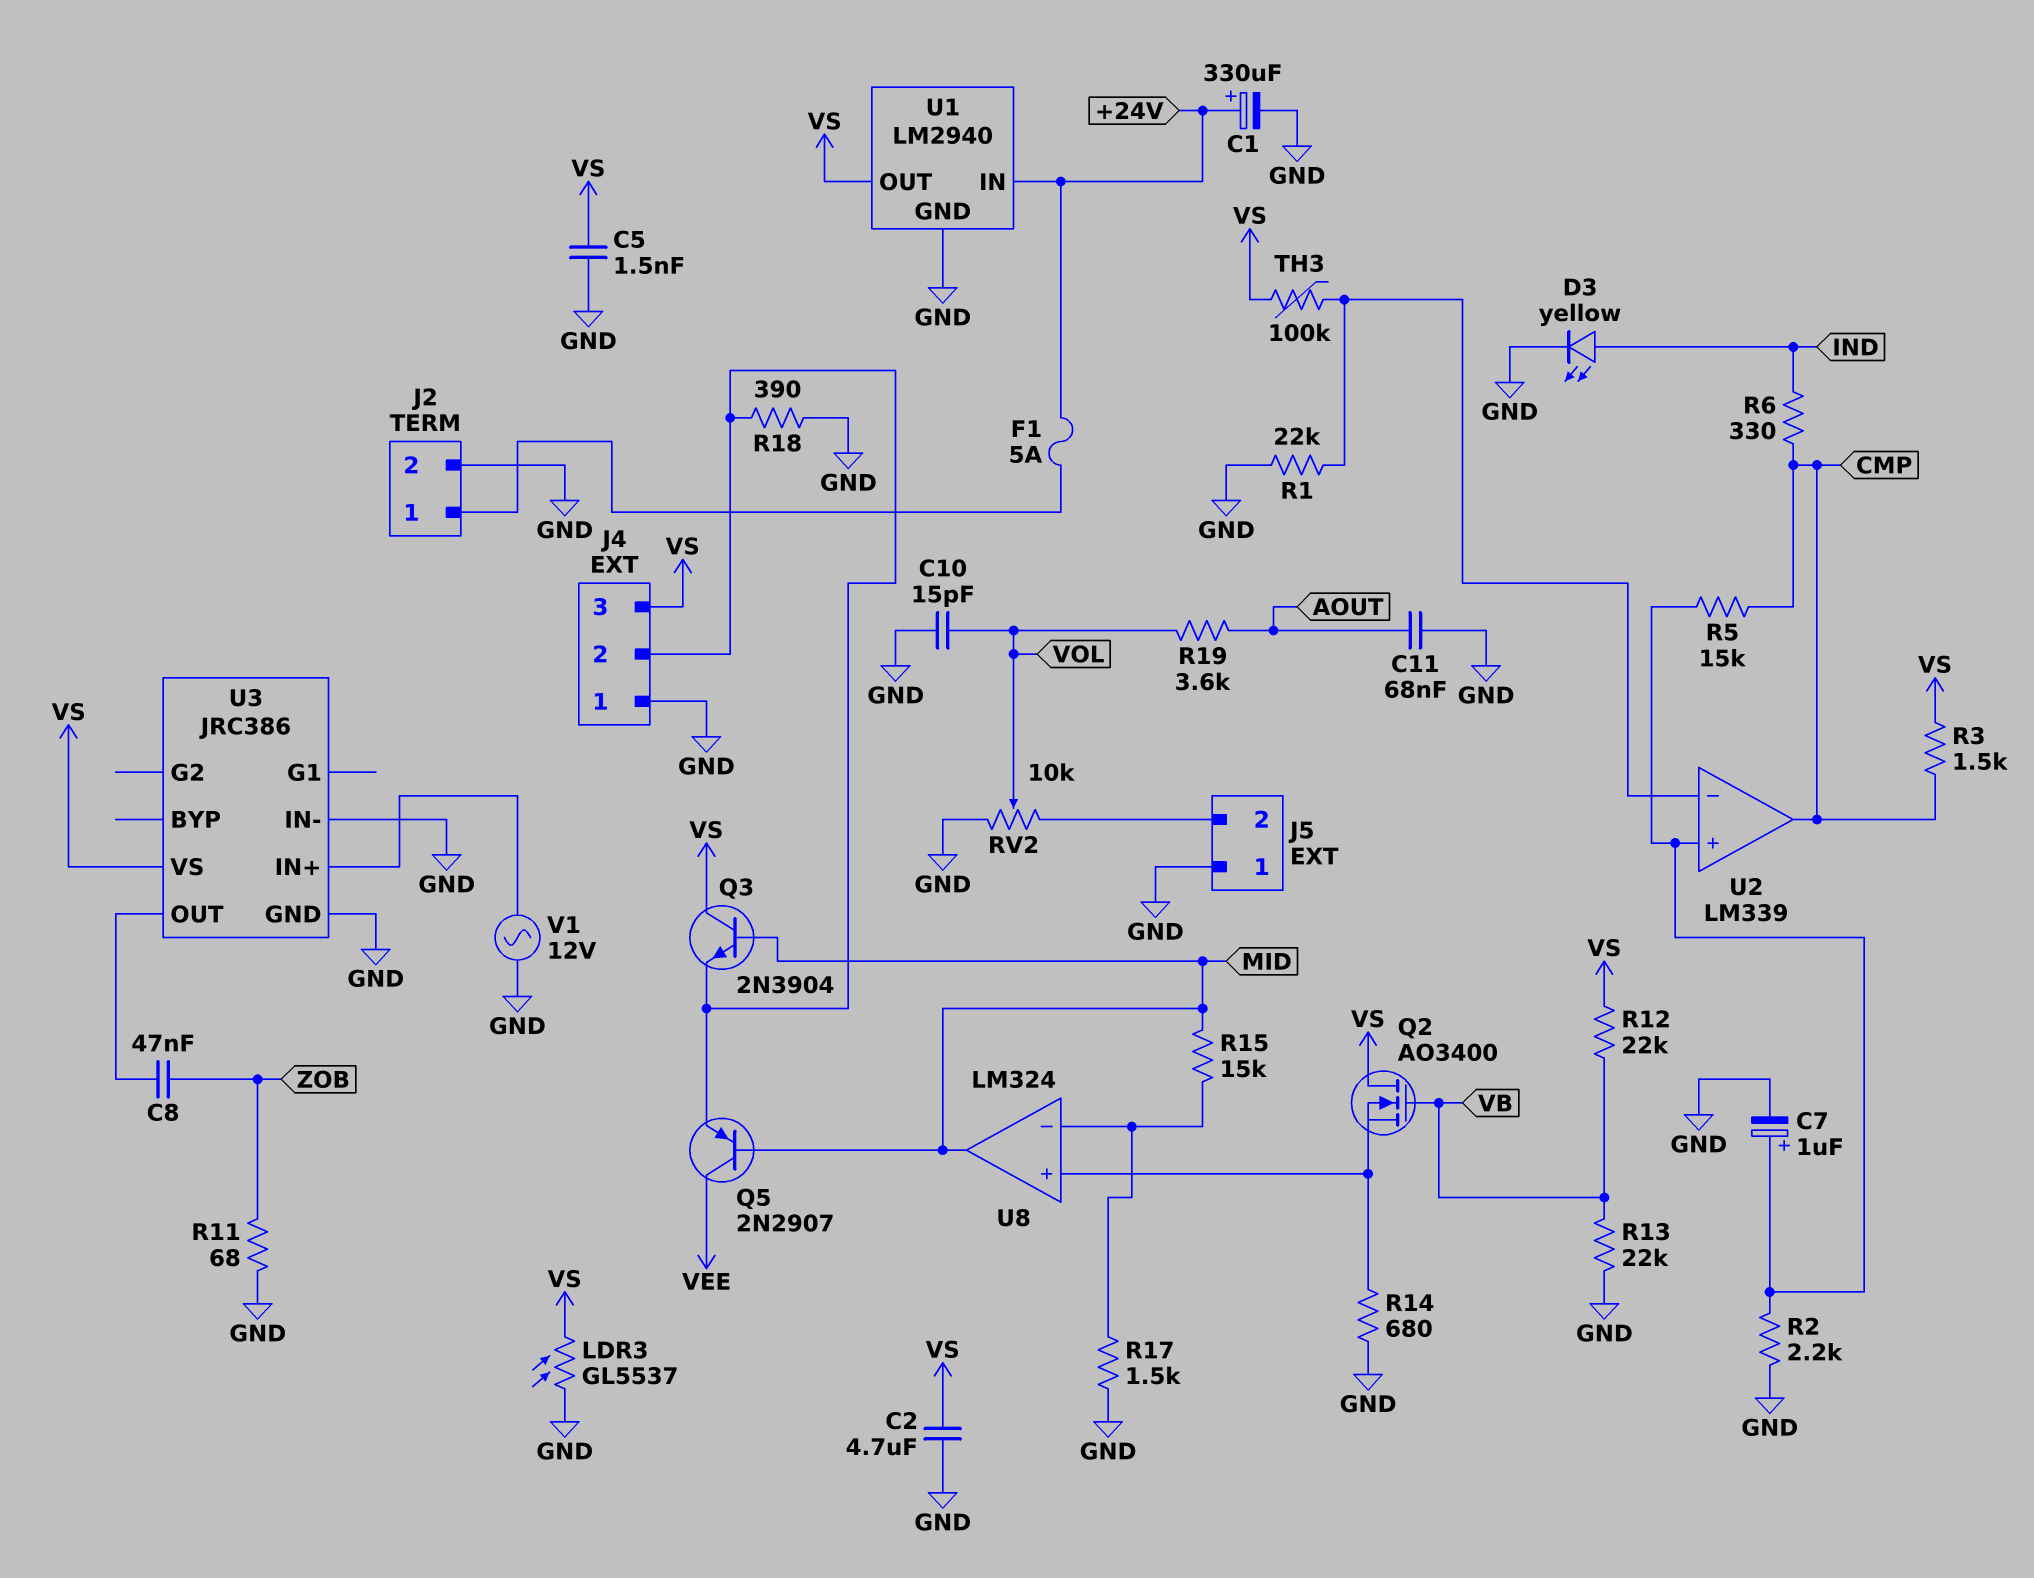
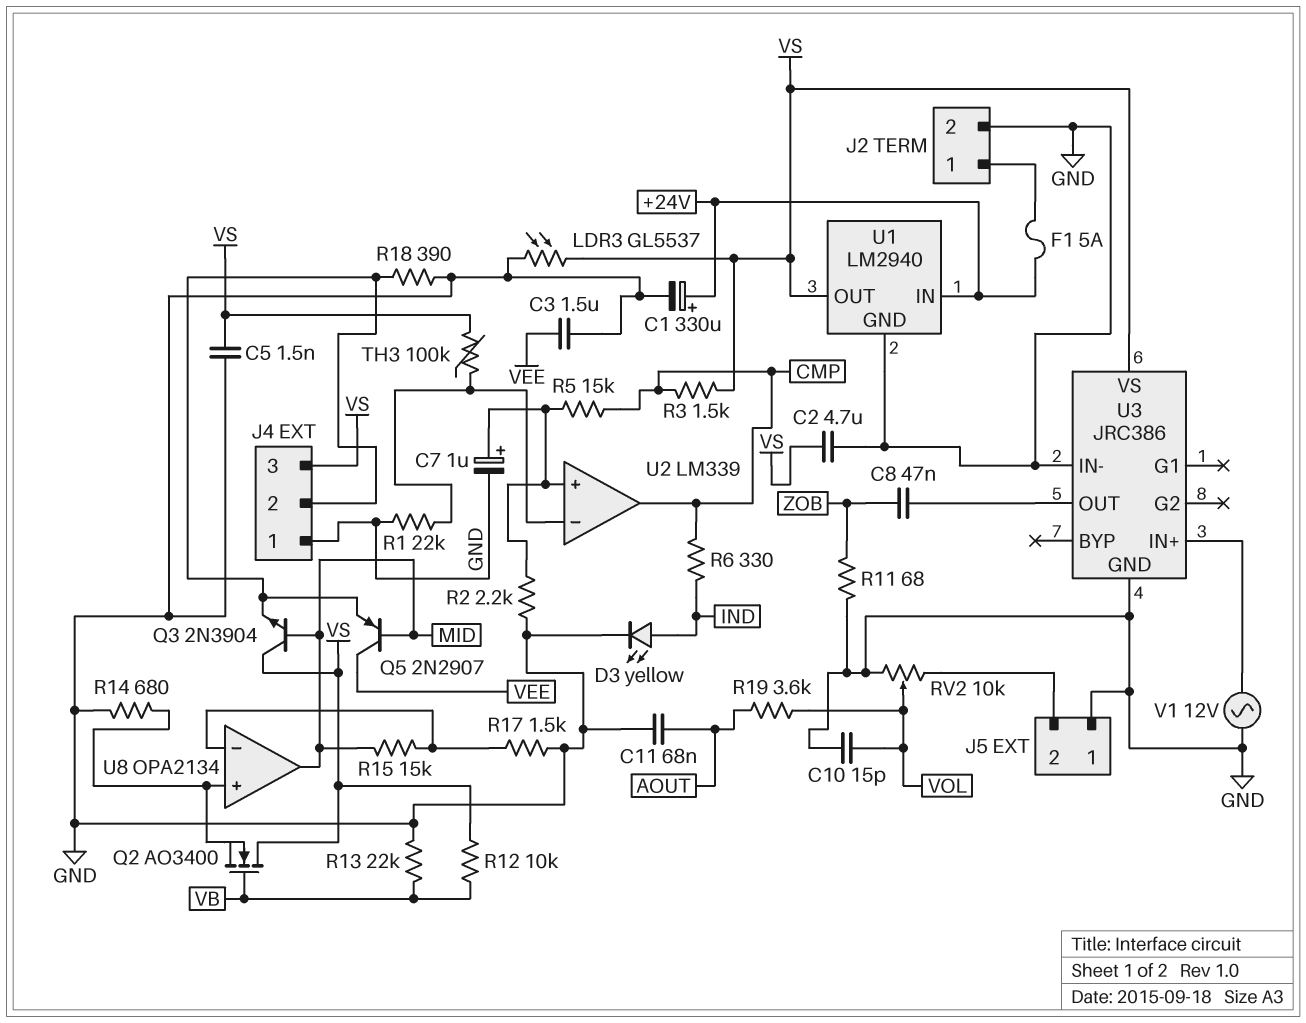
C3: none -> 1.5uF (GND, VEE)
R12: 22k (VB, VS) -> 10k (VB, VS)
U8: LM324 -> OPA2134

